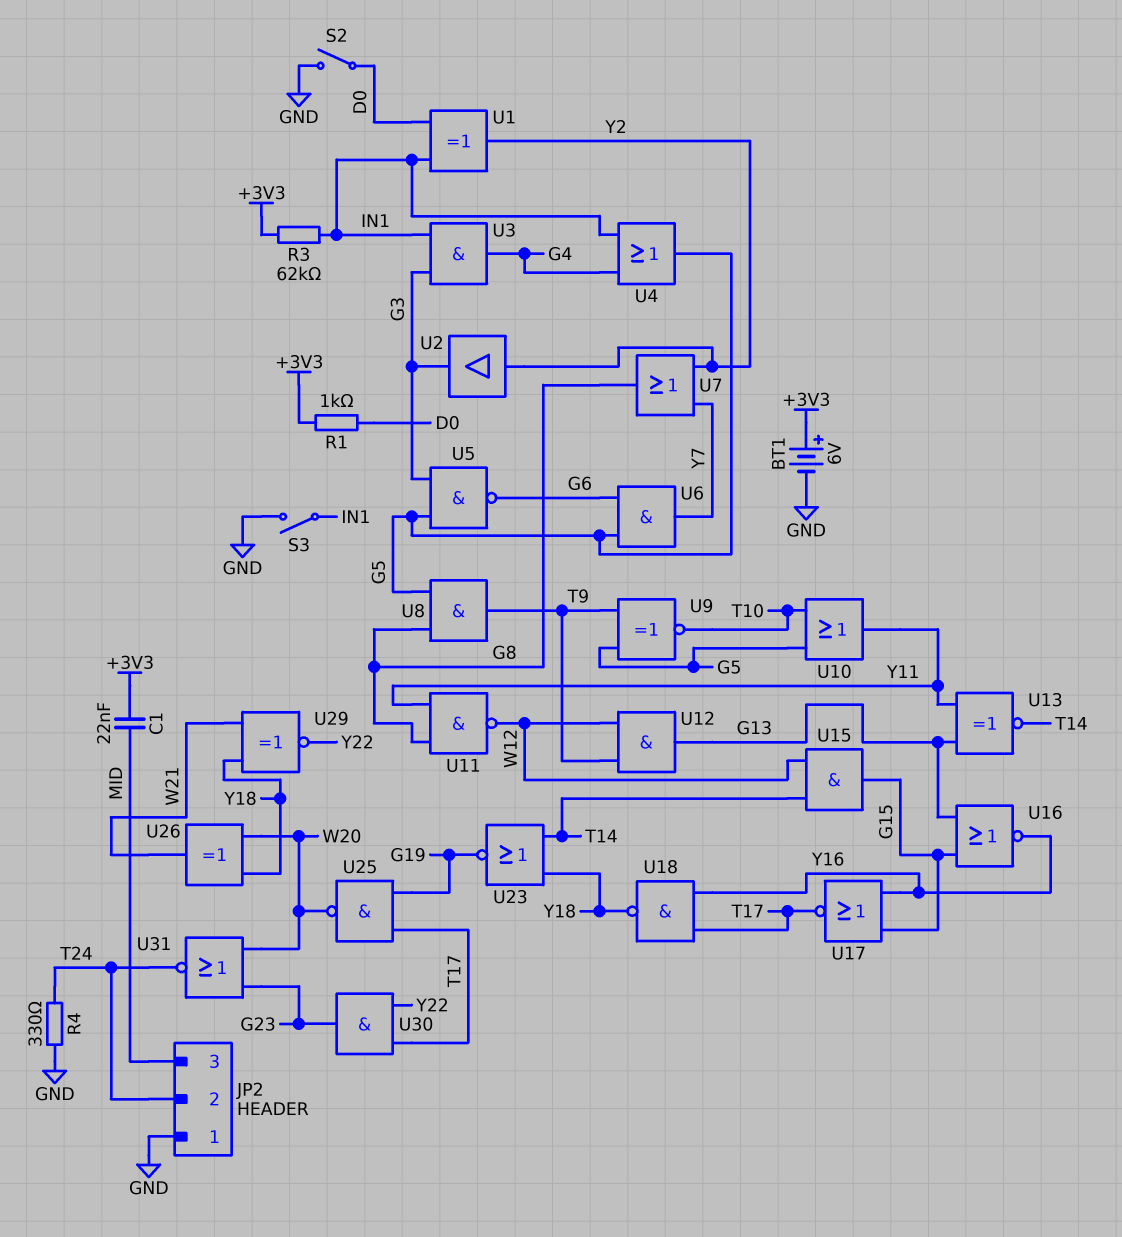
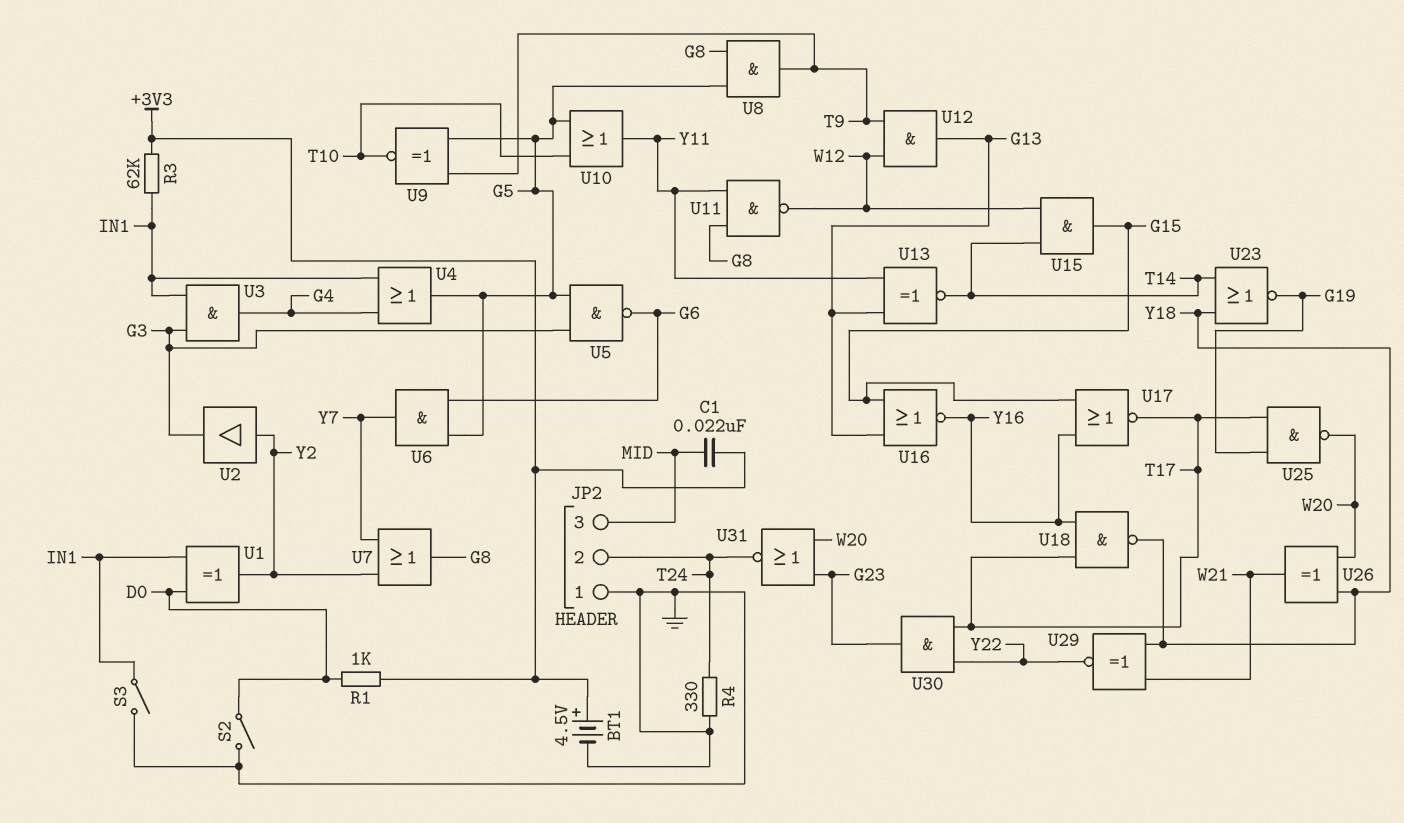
BT1: 6V (plus +3V3, minus GND) -> 4.5V (plus +3V3, minus GND)

